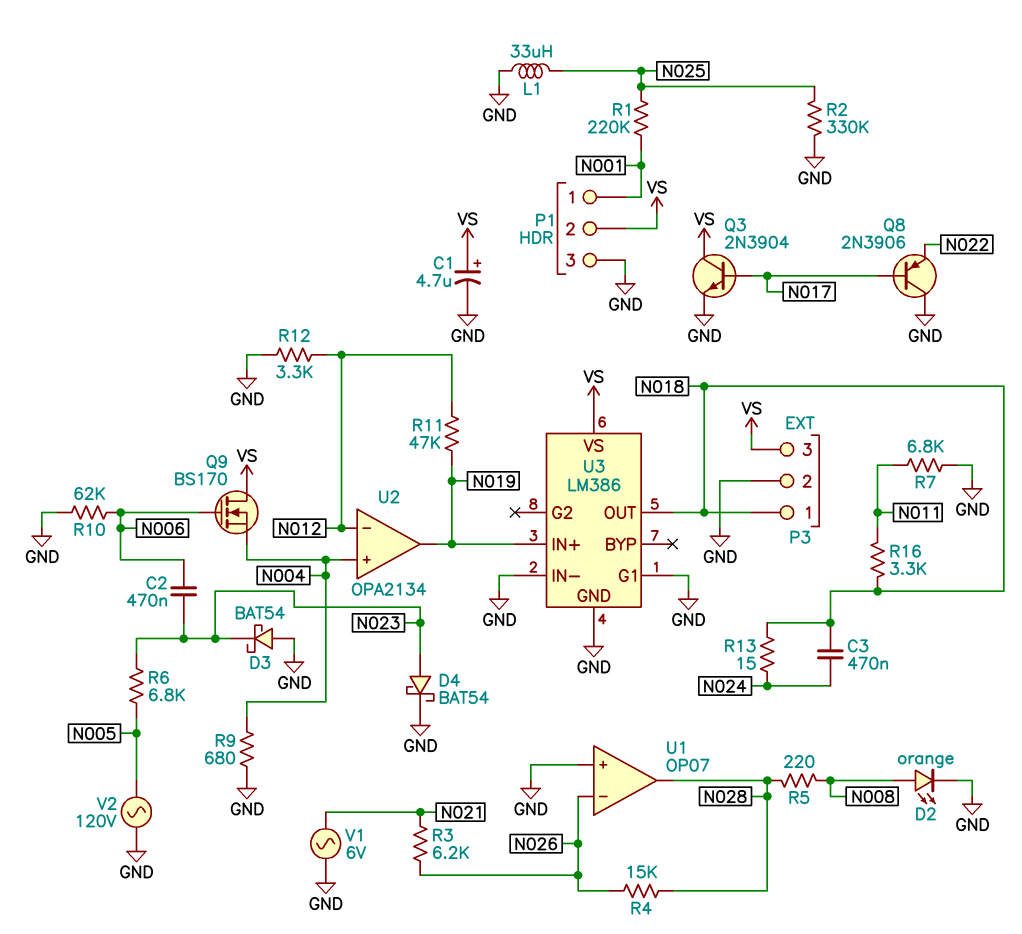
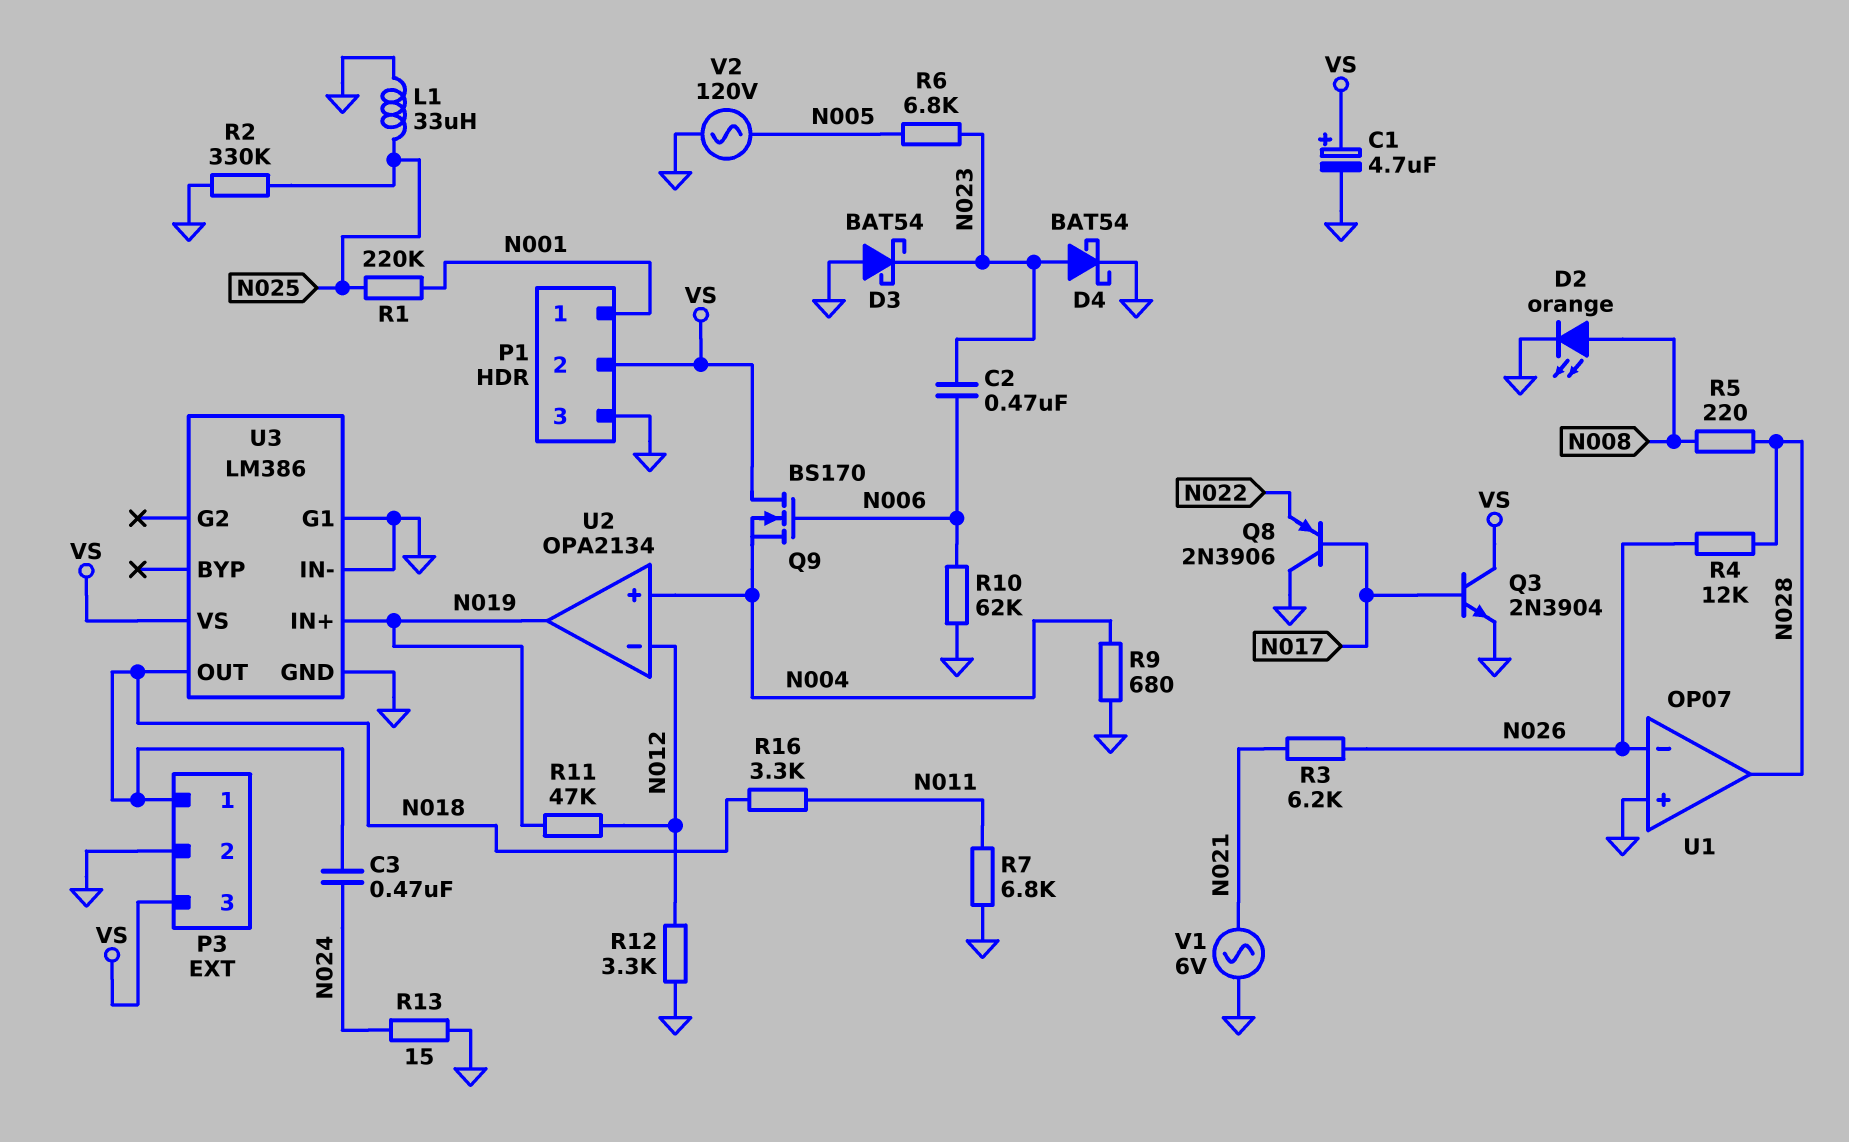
R4: 15k (N026, N028) -> 12k (N026, N028)
R13: 15 (N018, N024) -> 15 (GND, N024)

